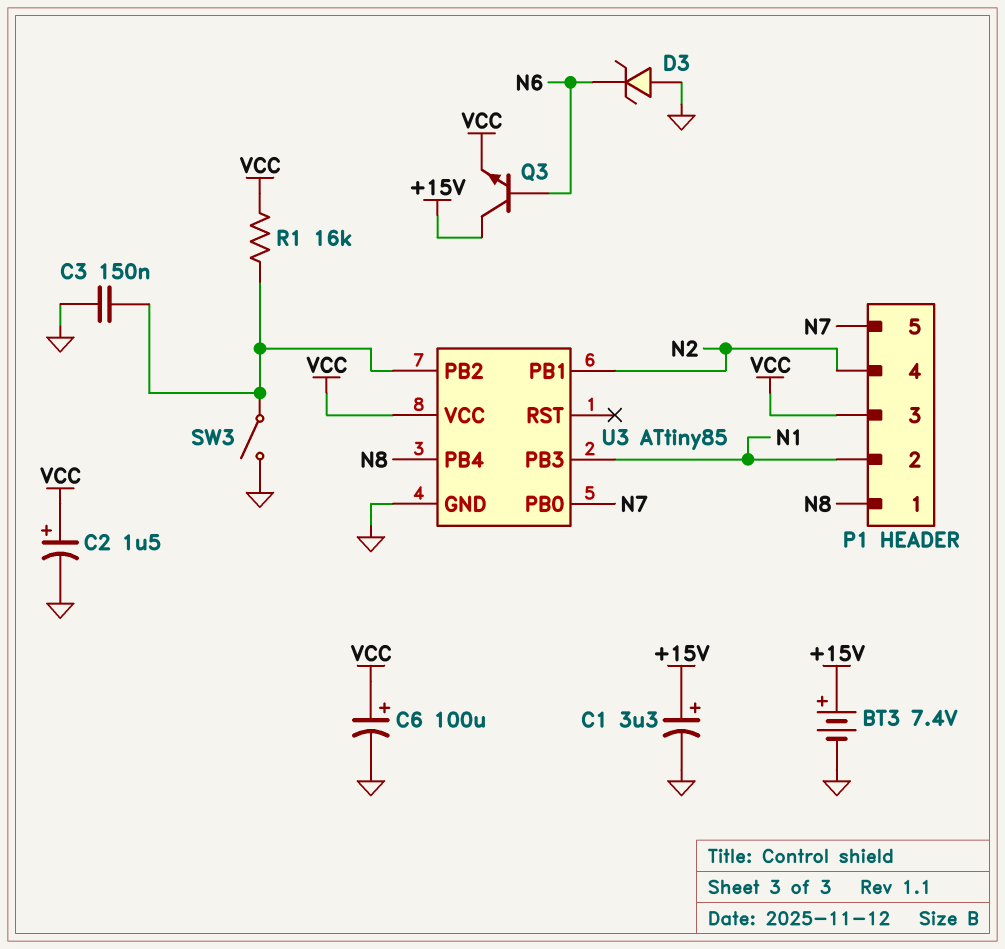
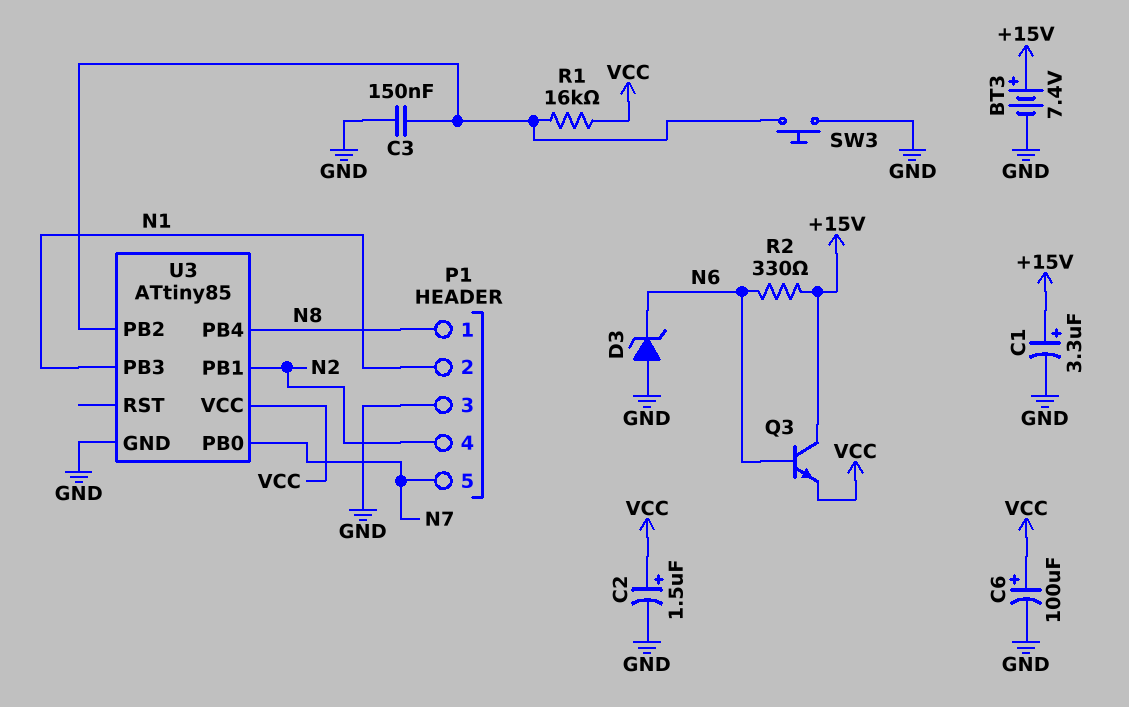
P1 pin 3: VCC -> GND
R2: none -> 330 (+15V, N6)
SW3: switch (GND, U3/PB2) -> button (GND, U3/PB2)

